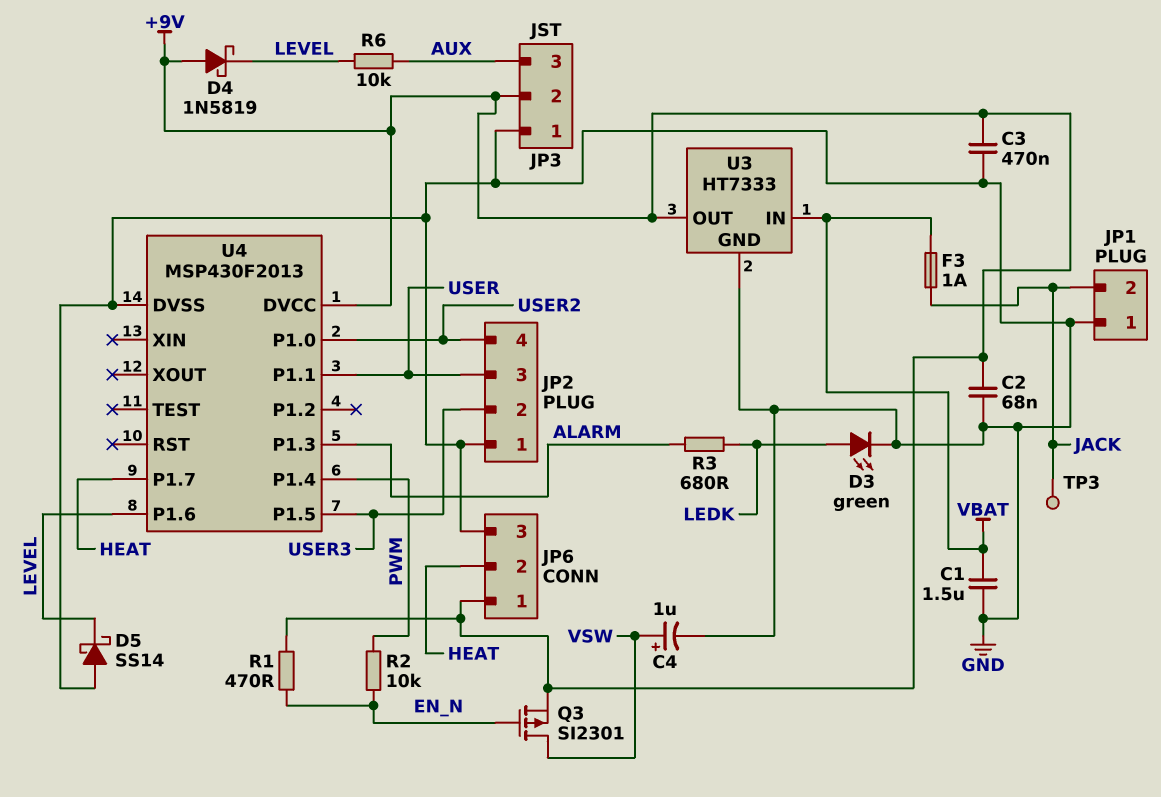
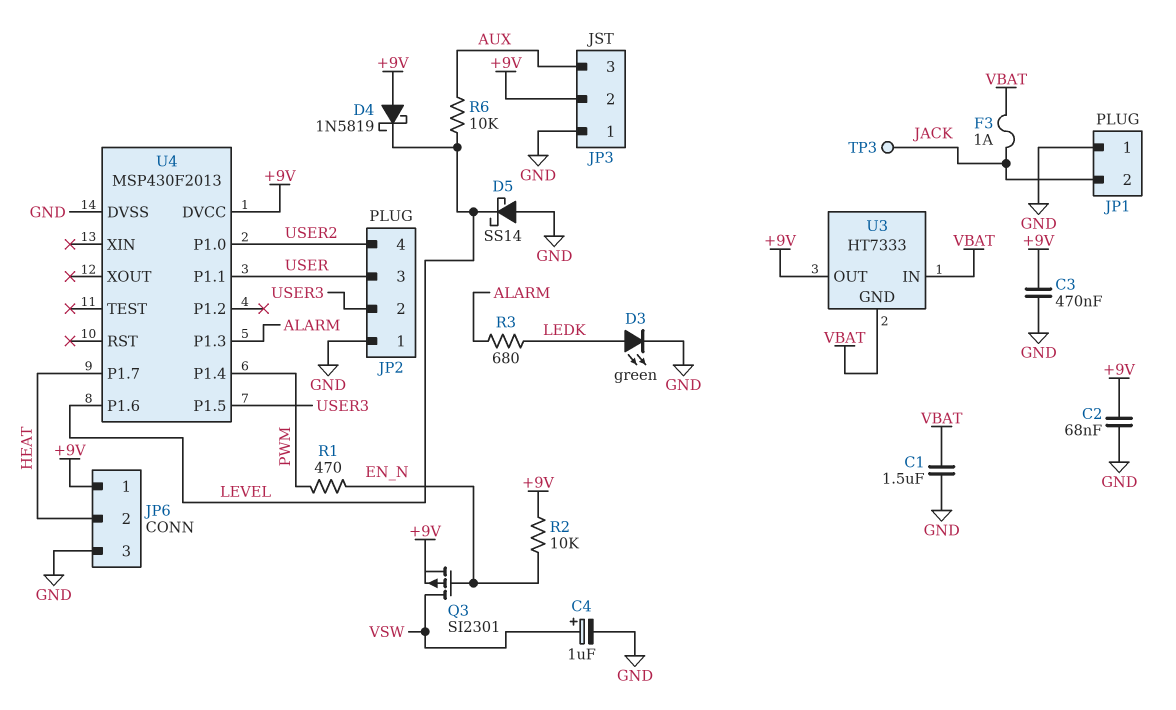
R1: 470 (+9V, EN_N) -> 470 (EN_N, PWM)
R2: 10k (EN_N, PWM) -> 10k (+9V, EN_N)
U3 pin GND: GND -> VBAT

